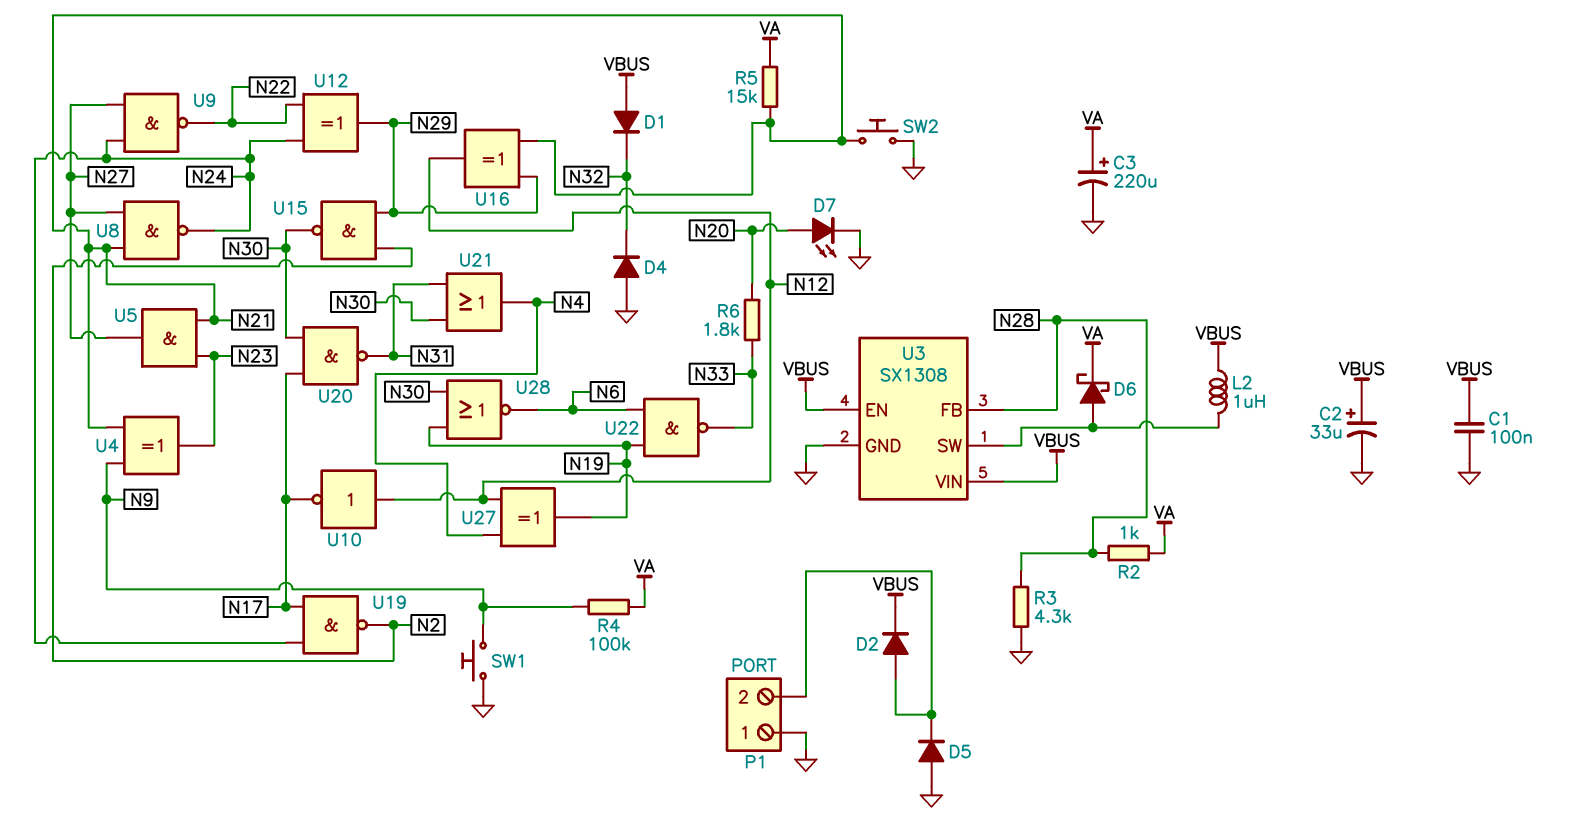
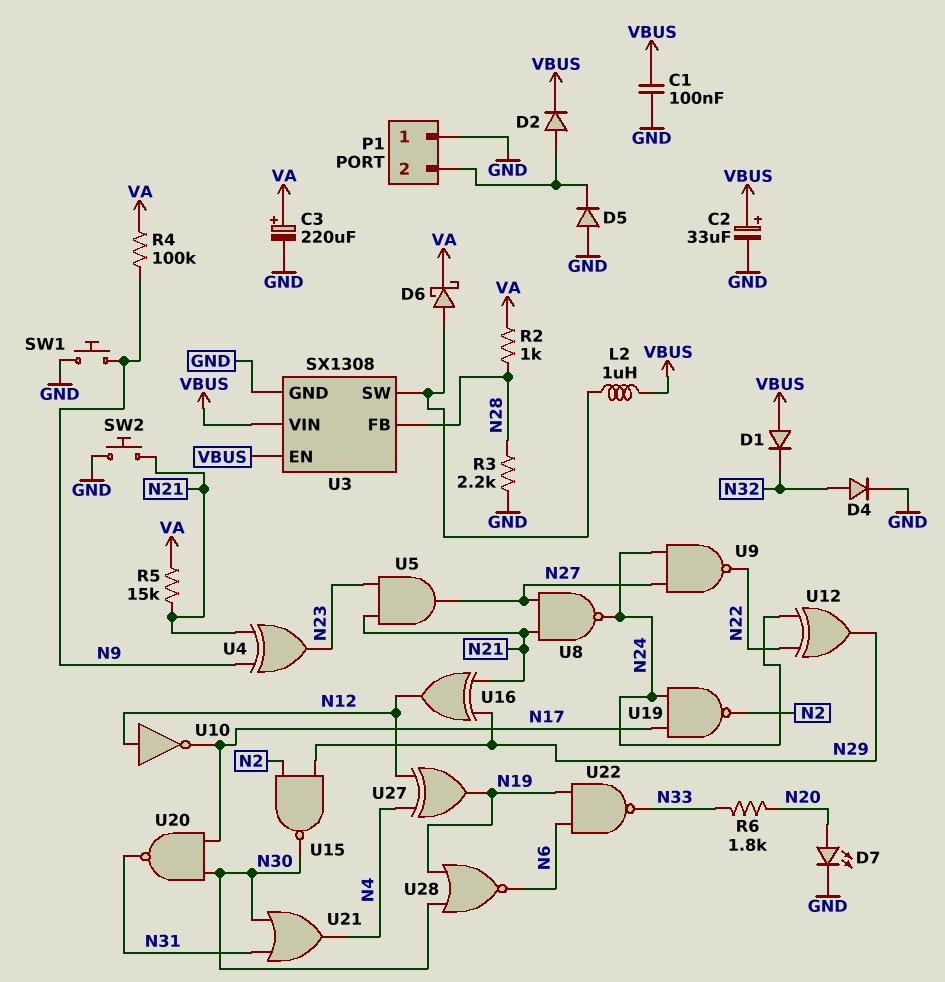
D4: diode (A GND, K N32) -> diode (A N32, K GND)
R3: 4.3k (GND, N28) -> 2.2k (GND, N28)

